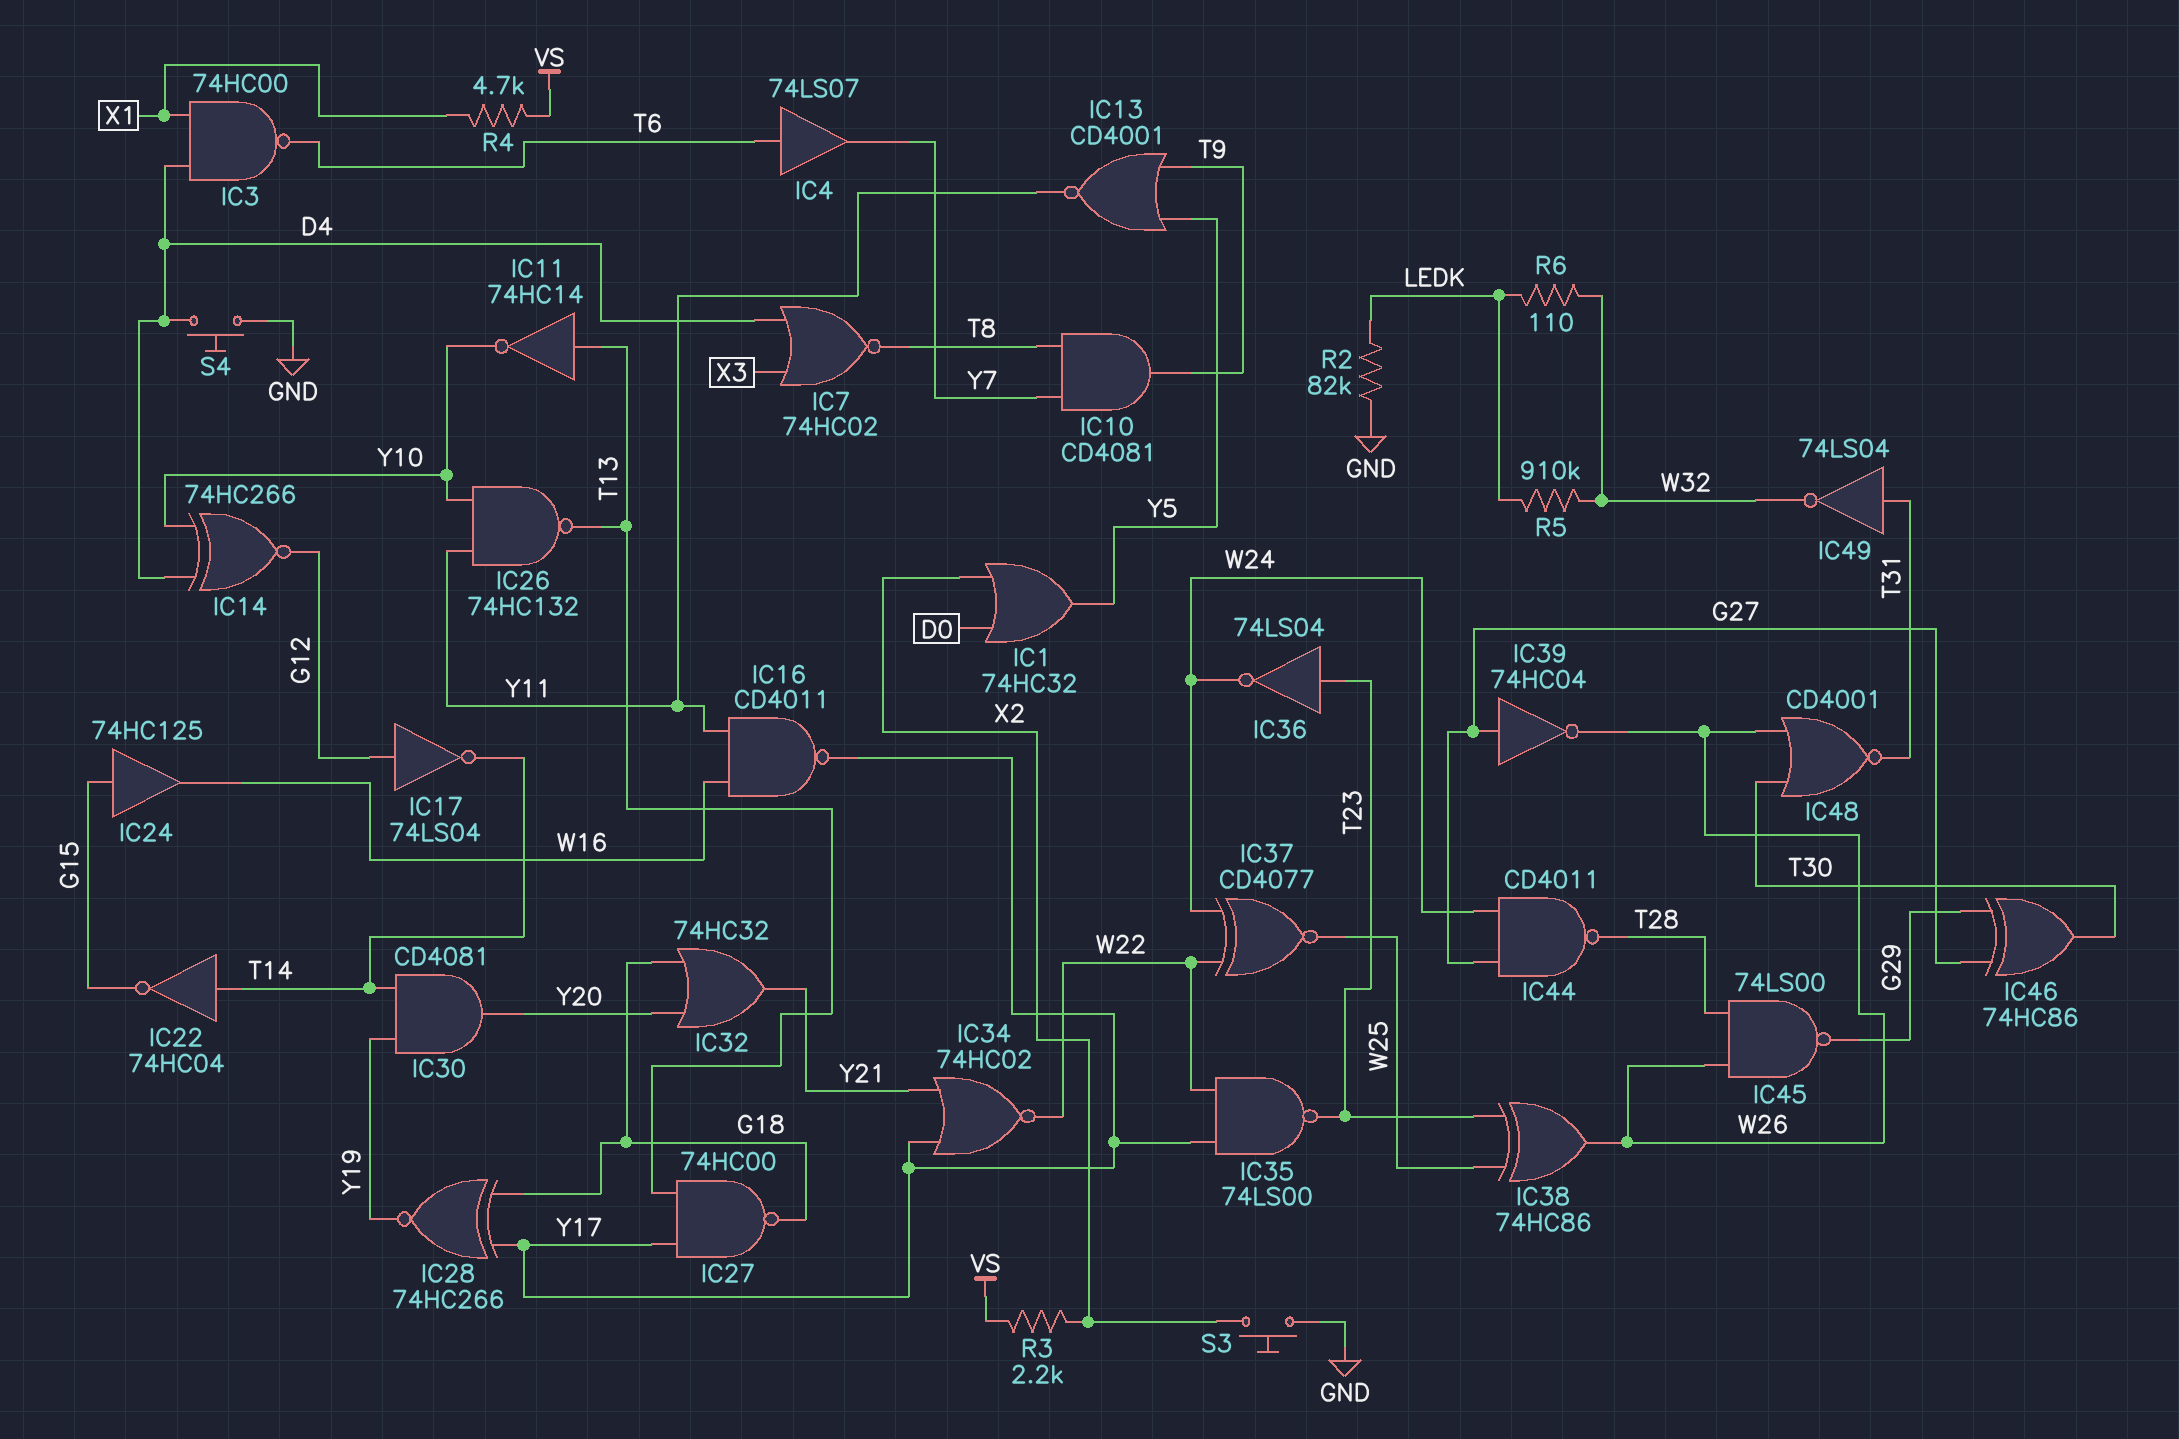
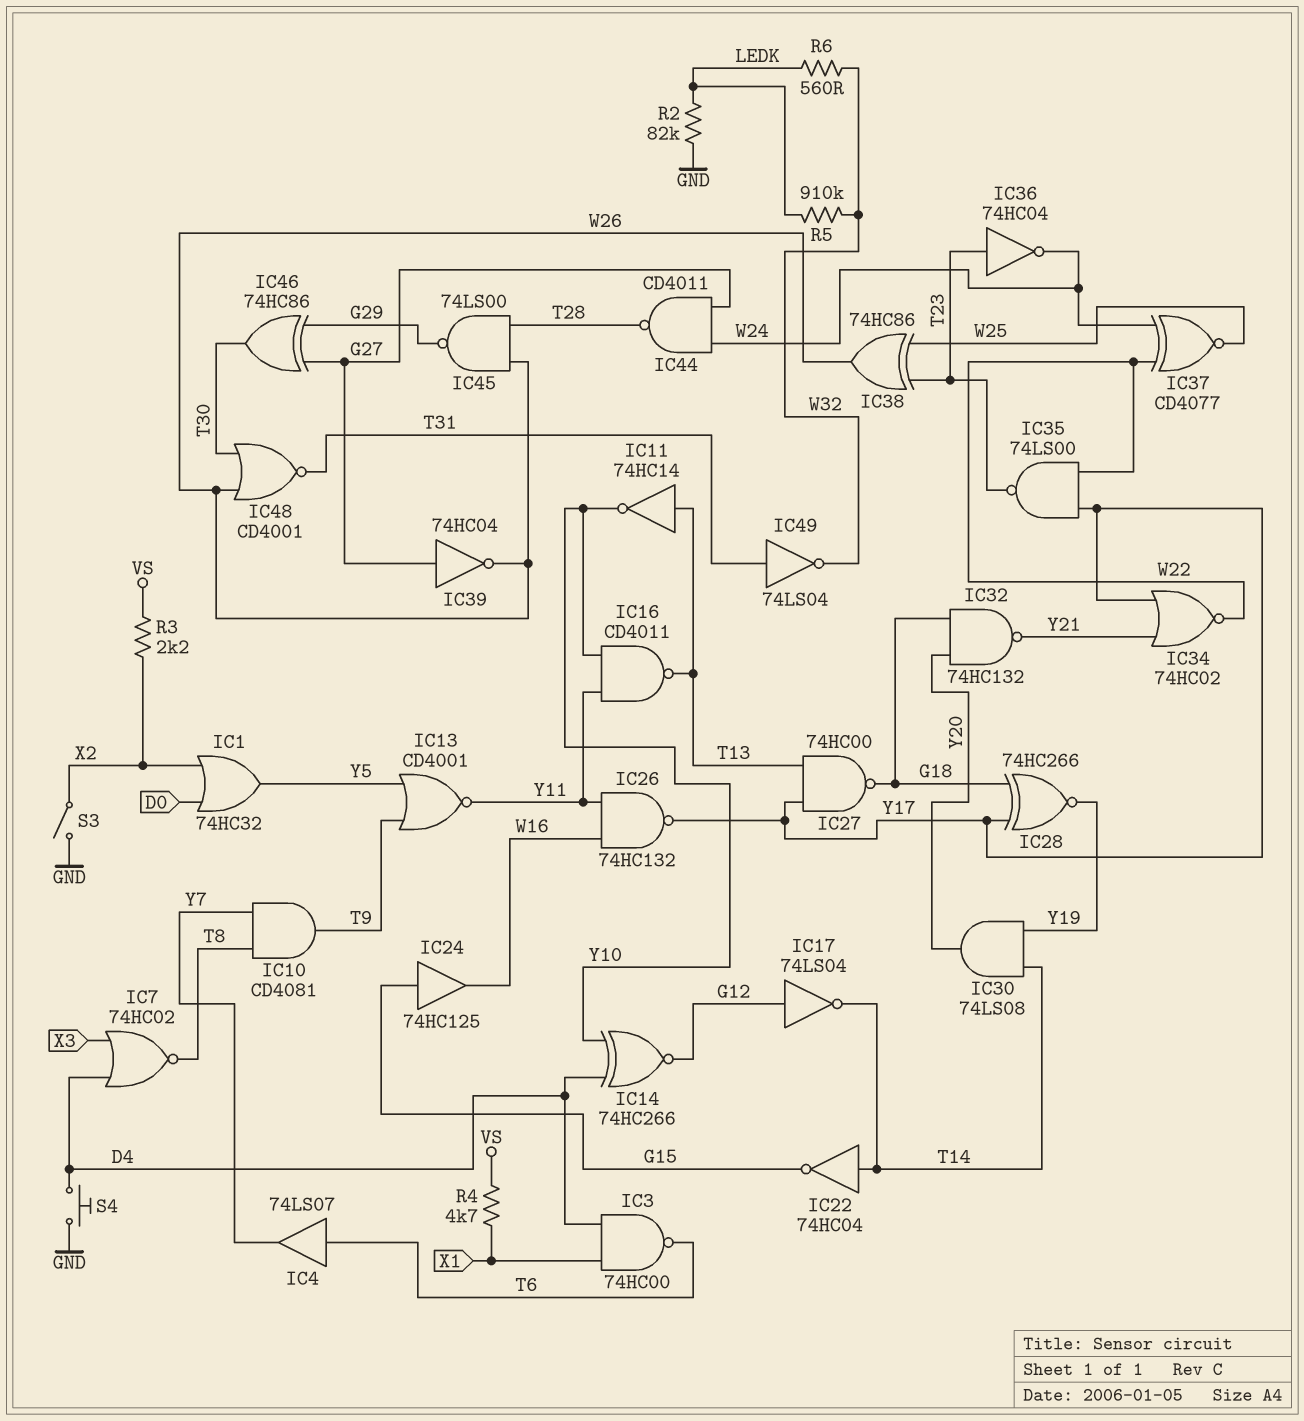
IC16: NAND CD4011 (in W16, in Y11, out Y17) -> NAND CD4011 (in Y10, in Y11, out T13)
IC26: NAND 74HC132 (in Y10, in Y11, out T13) -> NAND 74HC132 (in W16, in Y11, out Y17)
IC30: AND CD4081 (in T14, in Y19, out Y20) -> AND 74LS08 (in T14, in Y19, out Y20)
IC32: OR 74HC32 (in G18, in Y20, out Y21) -> NAND 74HC132 (in G18, in Y20, out Y21)
IC36: NOT 74LS04 (in T23, out W24) -> NOT 74HC04 (in T23, out W24)
R6: 110 (LEDK, W32) -> 560 (LEDK, W32)
S3: button (GND, X2) -> switch (GND, X2)

